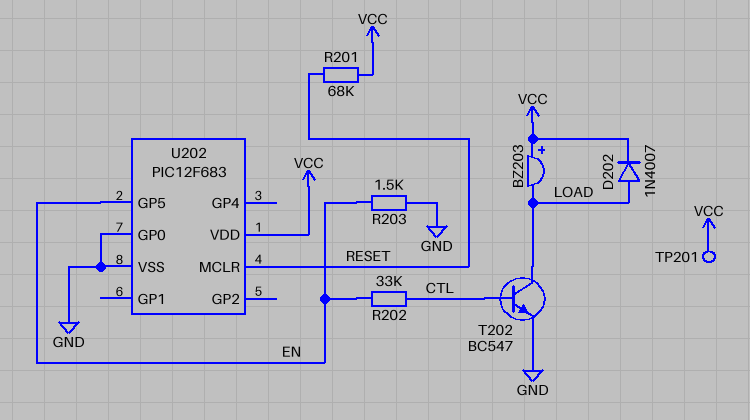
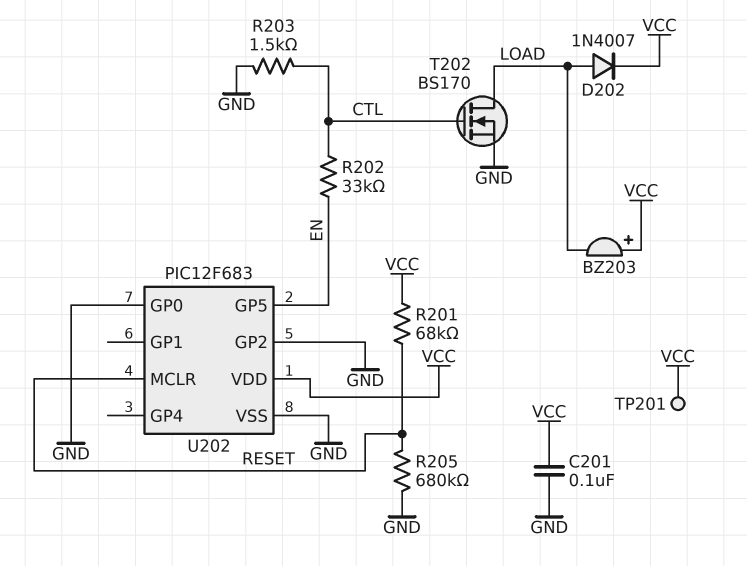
C201: none -> 100nF (GND, VCC)
R203: 1.5k (EN, GND) -> 1.5k (CTL, GND)
R205: none -> 680k (GND, RESET)
T202: NPN BC547 (B CTL, C LOAD, E GND) -> NMOS BS170 (G CTL, D LOAD, S GND)
U202 pin GP2: none -> GND

